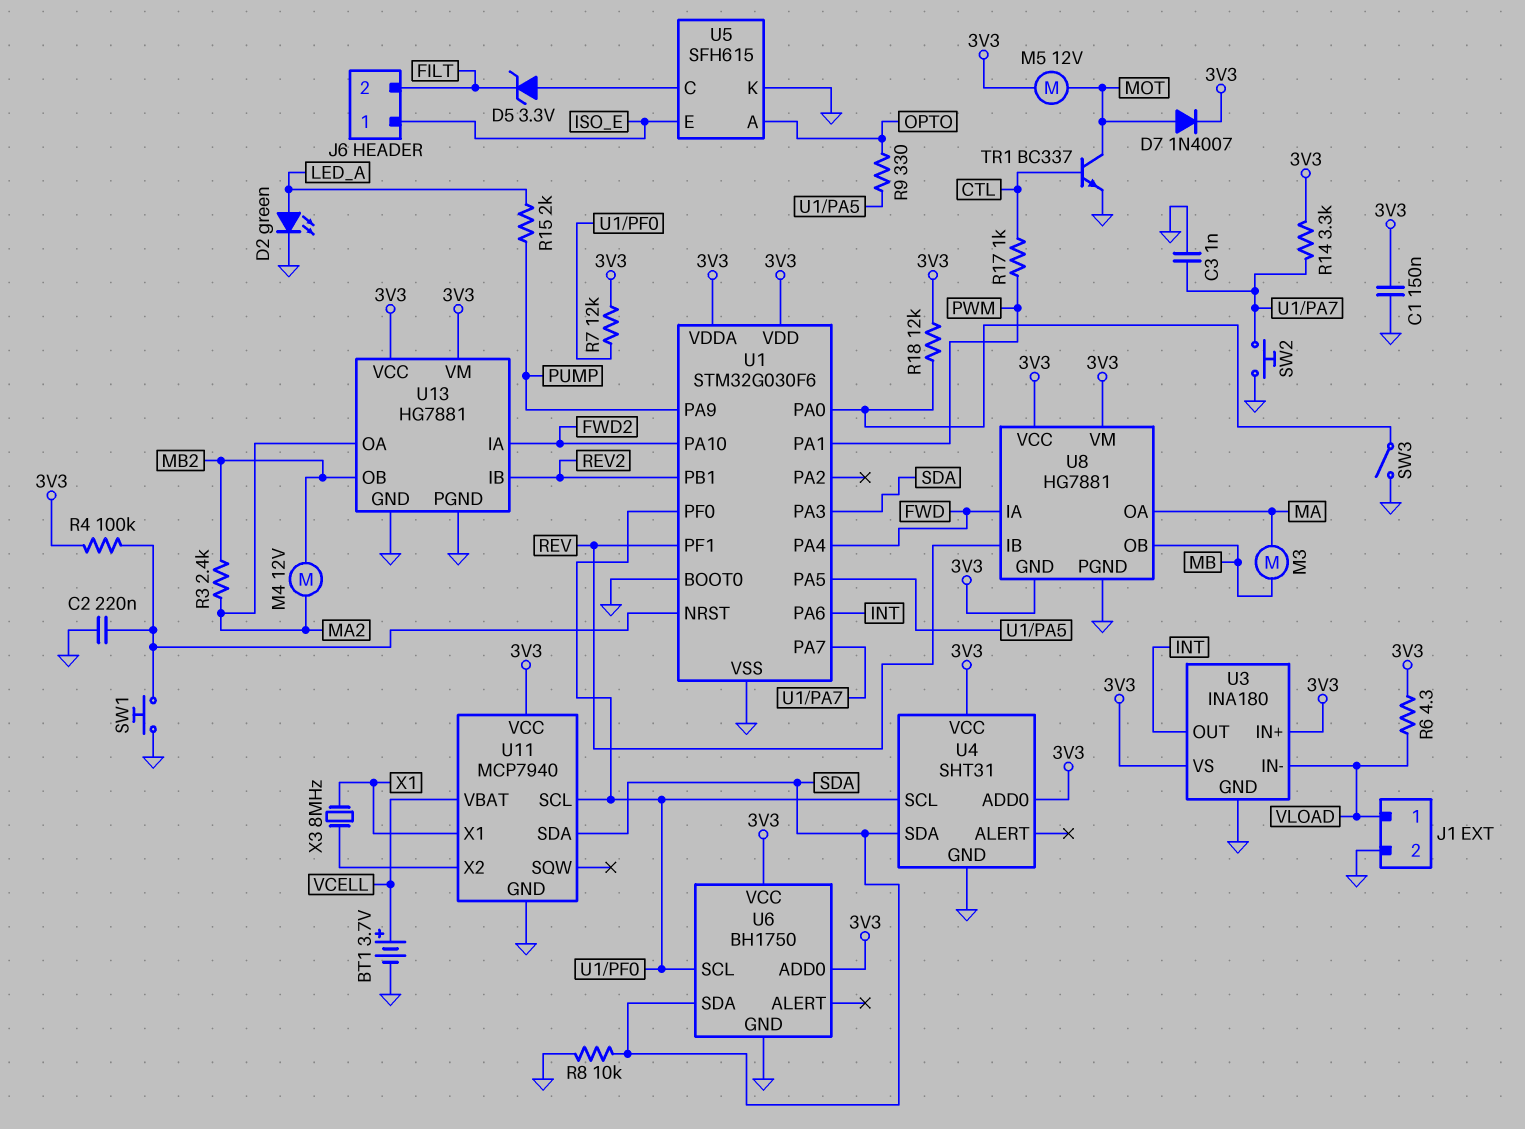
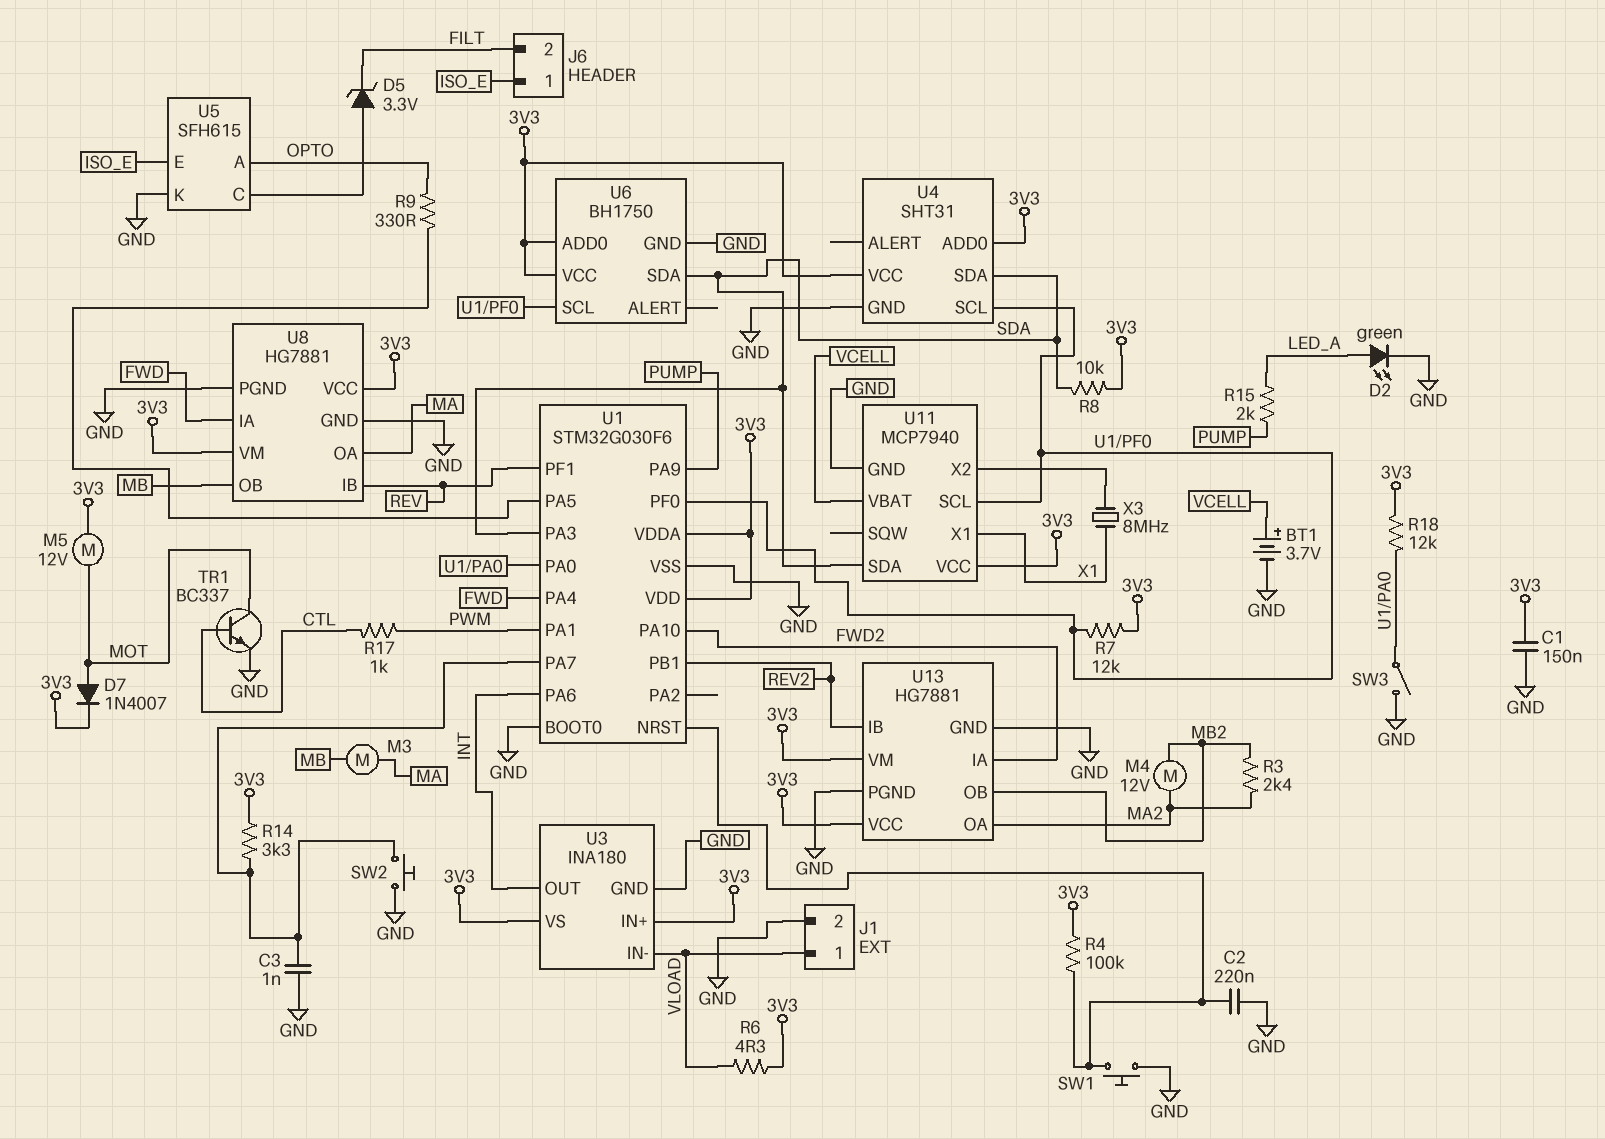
R8: 10k (GND, SDA) -> 10k (3V3, SDA)
U8 pin GND: 3V3 -> GND

